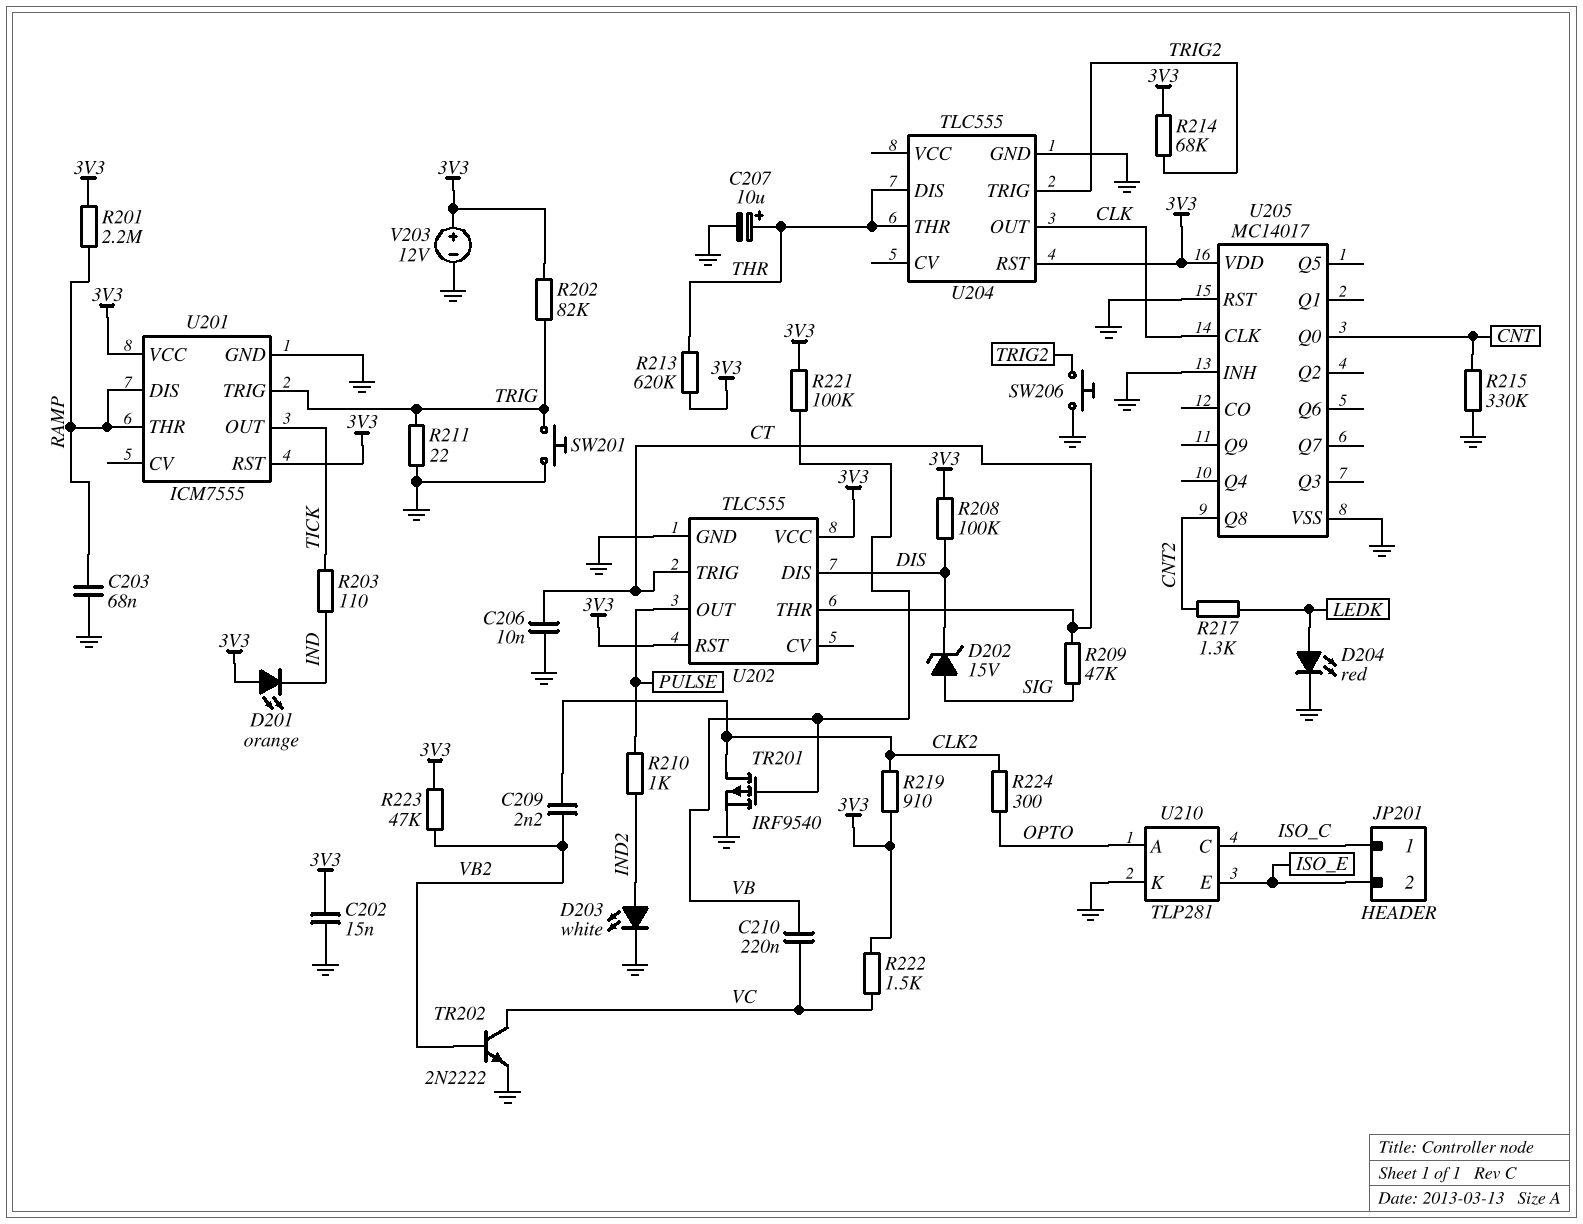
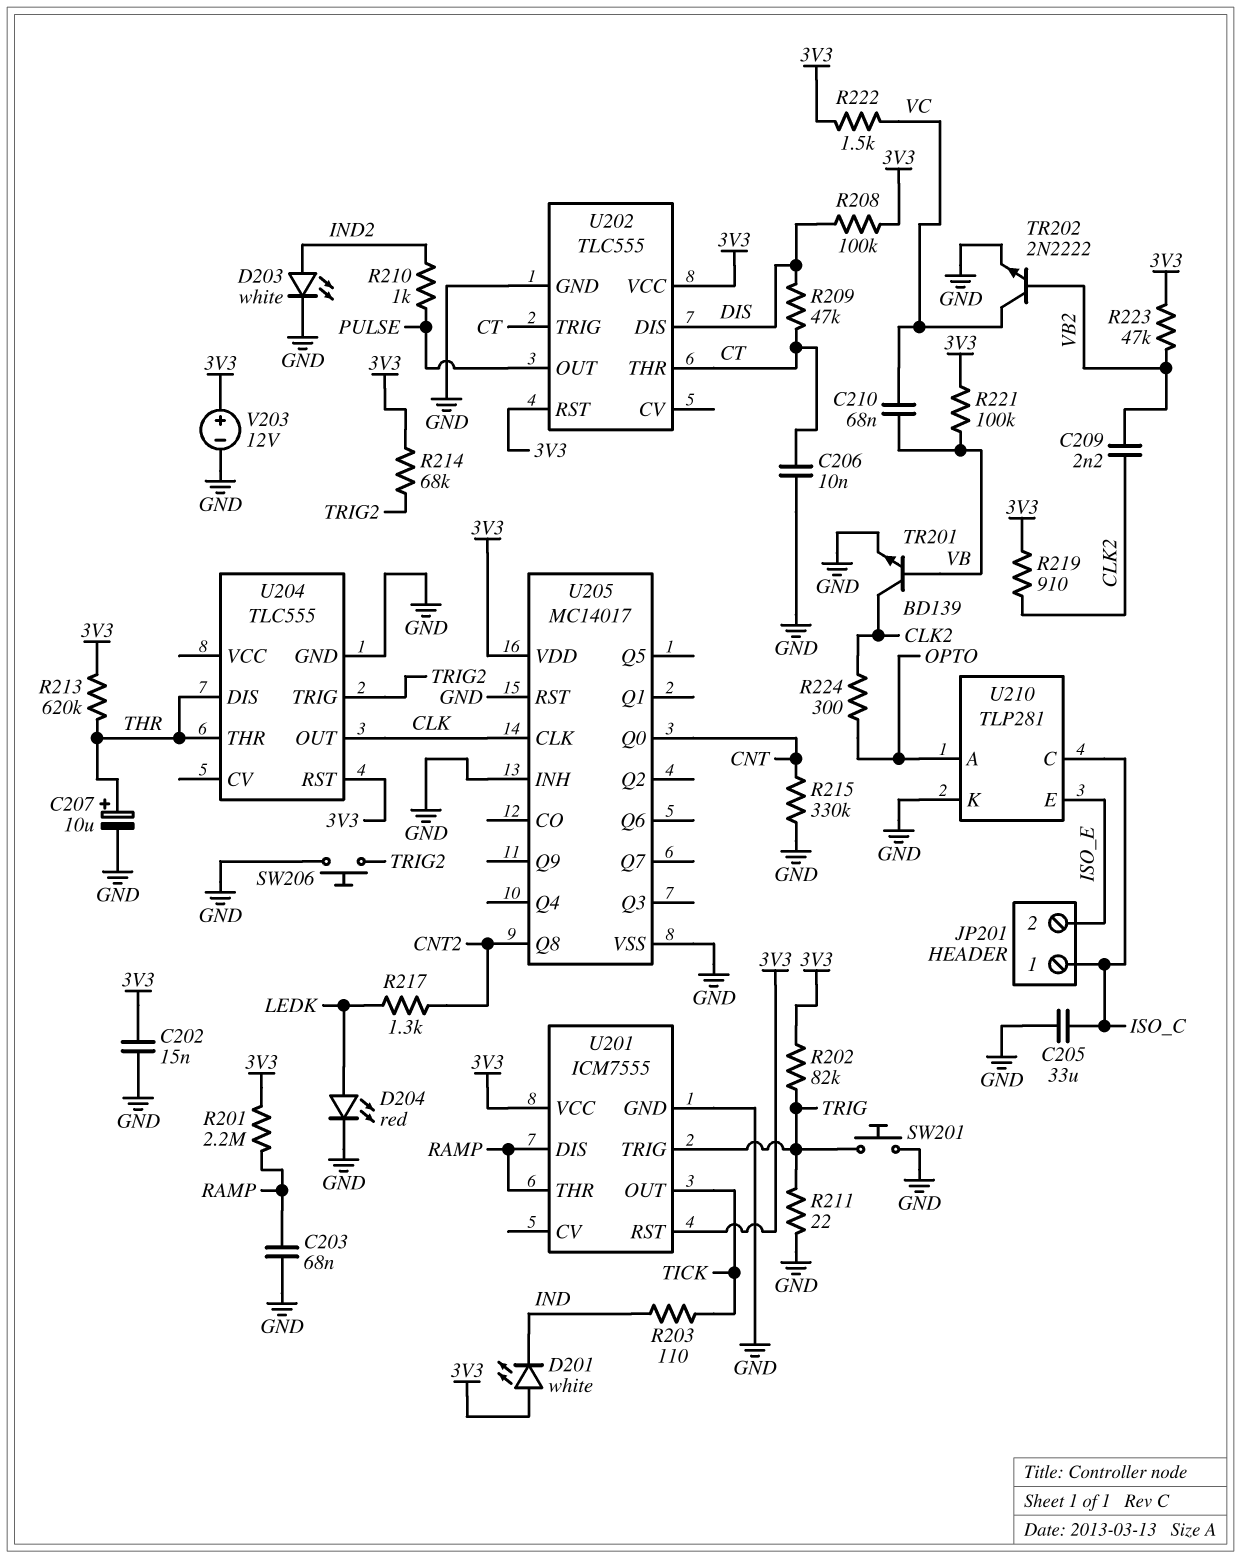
C205: none -> 33uF (GND, ISO_C)
C210: 220nF (VB, VC) -> 68nF (VB, VC)
D201: LED orange (A 3V3, K IND) -> LED white (A 3V3, K IND)
D202: zener 15V (A SIG, K DIS) -> none
R209: 47k (CT, SIG) -> 47k (CT, DIS)
TR201: PMOS IRF9540 (G VB, D CLK2, S GND) -> NPN BD139 (B VB, C CLK2, E GND)

